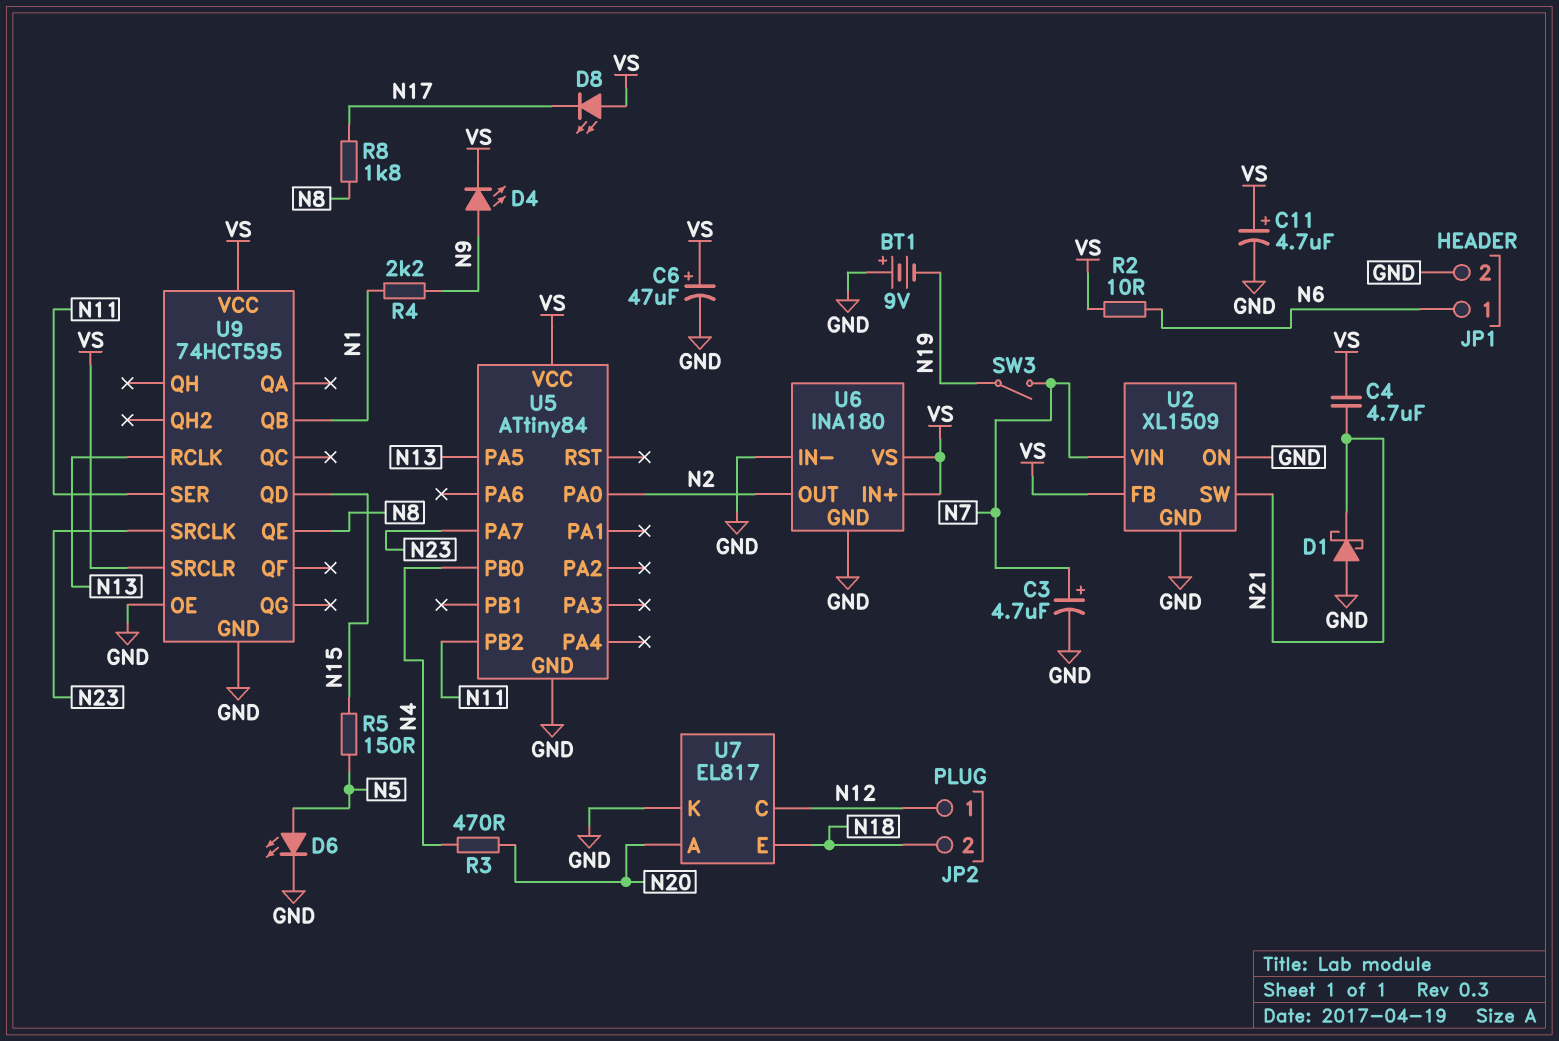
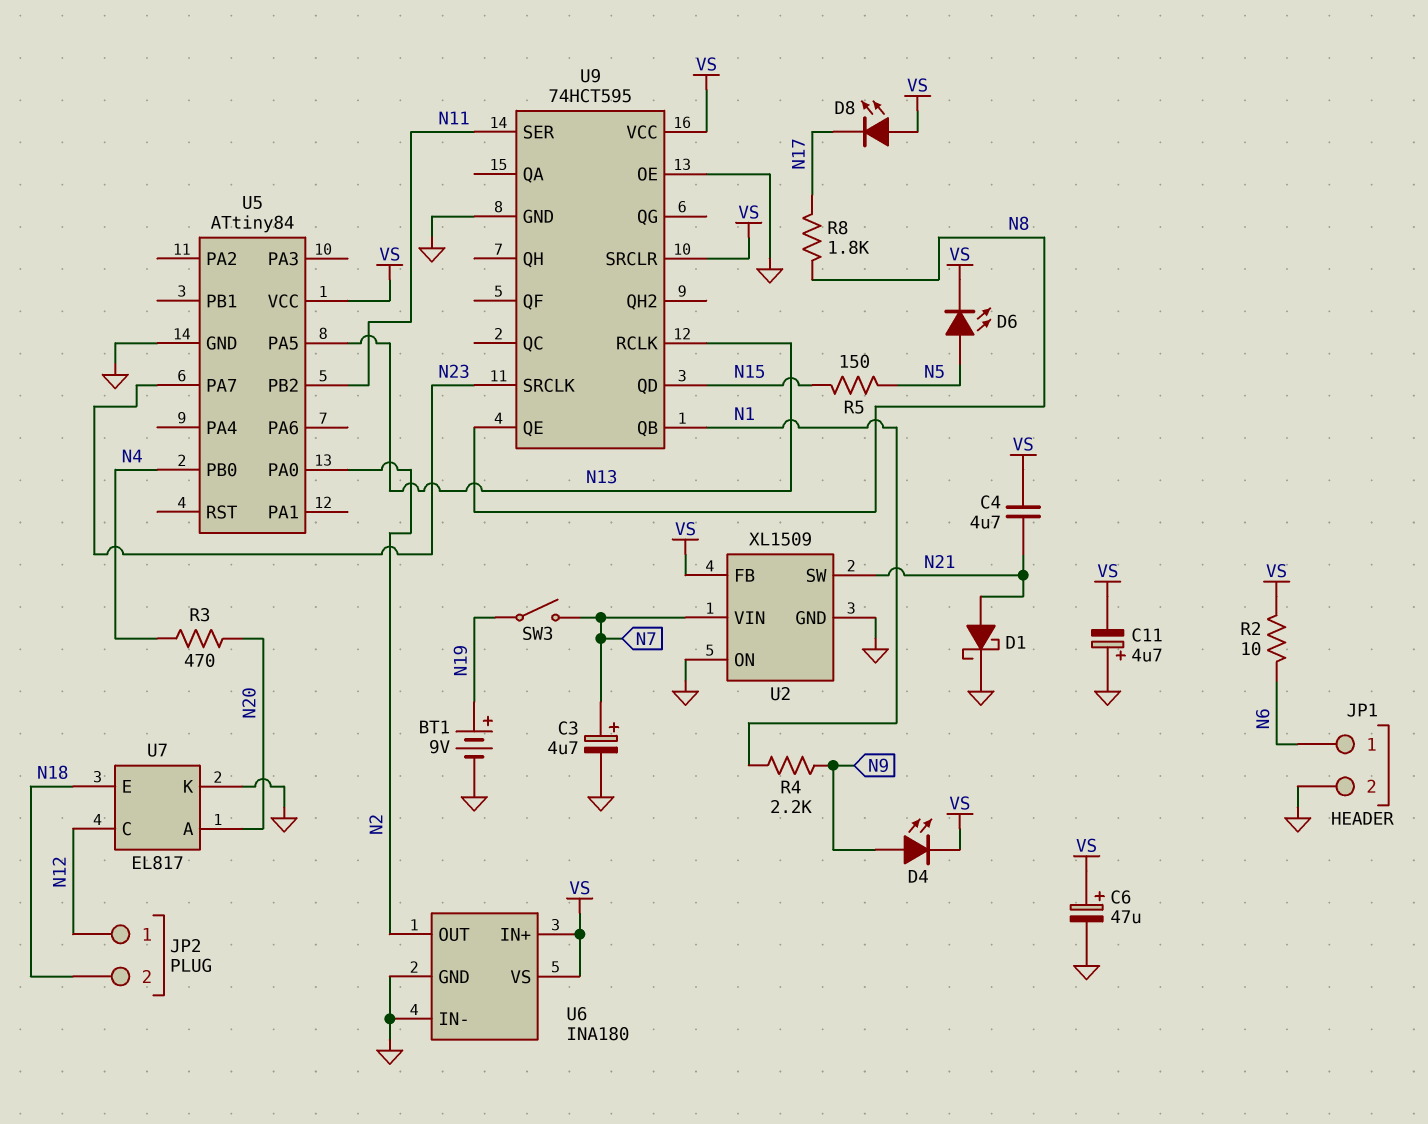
BT1: 9V (plus GND, minus N19) -> 9V (plus N19, minus GND)
C11: 4.7uF (plus VS, minus GND) -> 4.7uF (plus GND, minus VS)
D1: schottky (A GND, K N21) -> schottky (A N21, K GND)
D6: LED (A N5, K GND) -> LED (A N5, K VS)

